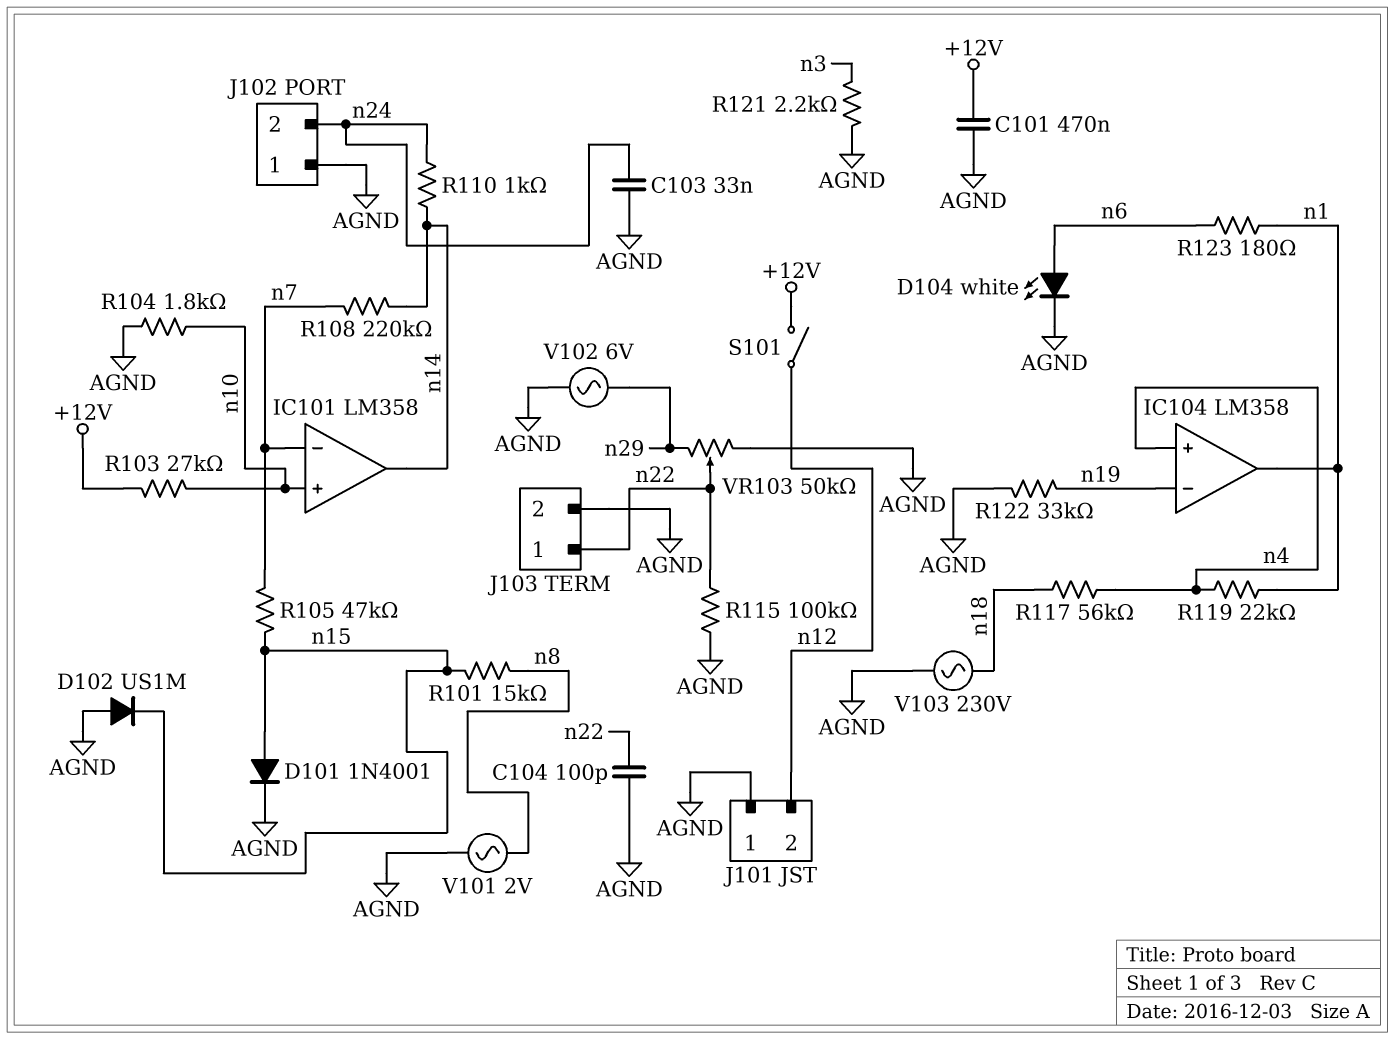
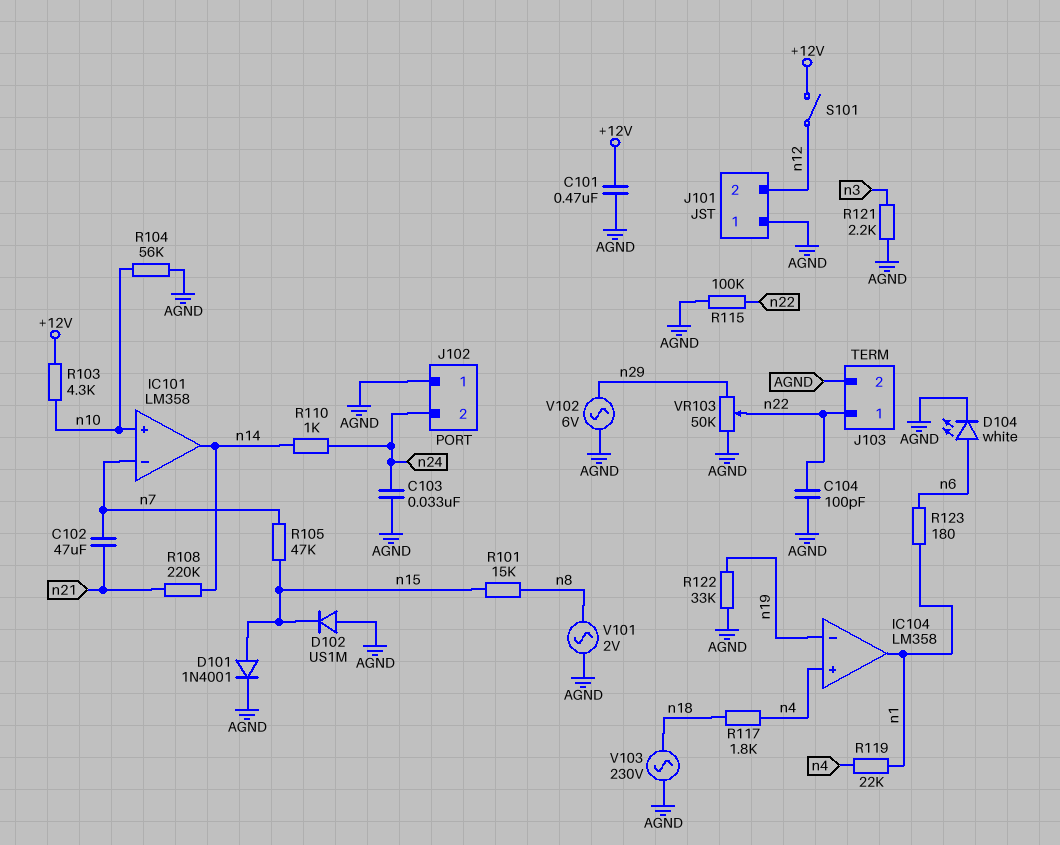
C102: none -> 47uF (n7, n21)
R103: 27k (+12V, n10) -> 4.3k (+12V, n10)
R104: 1.8k (AGND, n10) -> 56k (AGND, n10)
R108: 220k (n7, n14) -> 220k (n14, n21)
R117: 56k (n4, n18) -> 1.8k (n4, n18)

